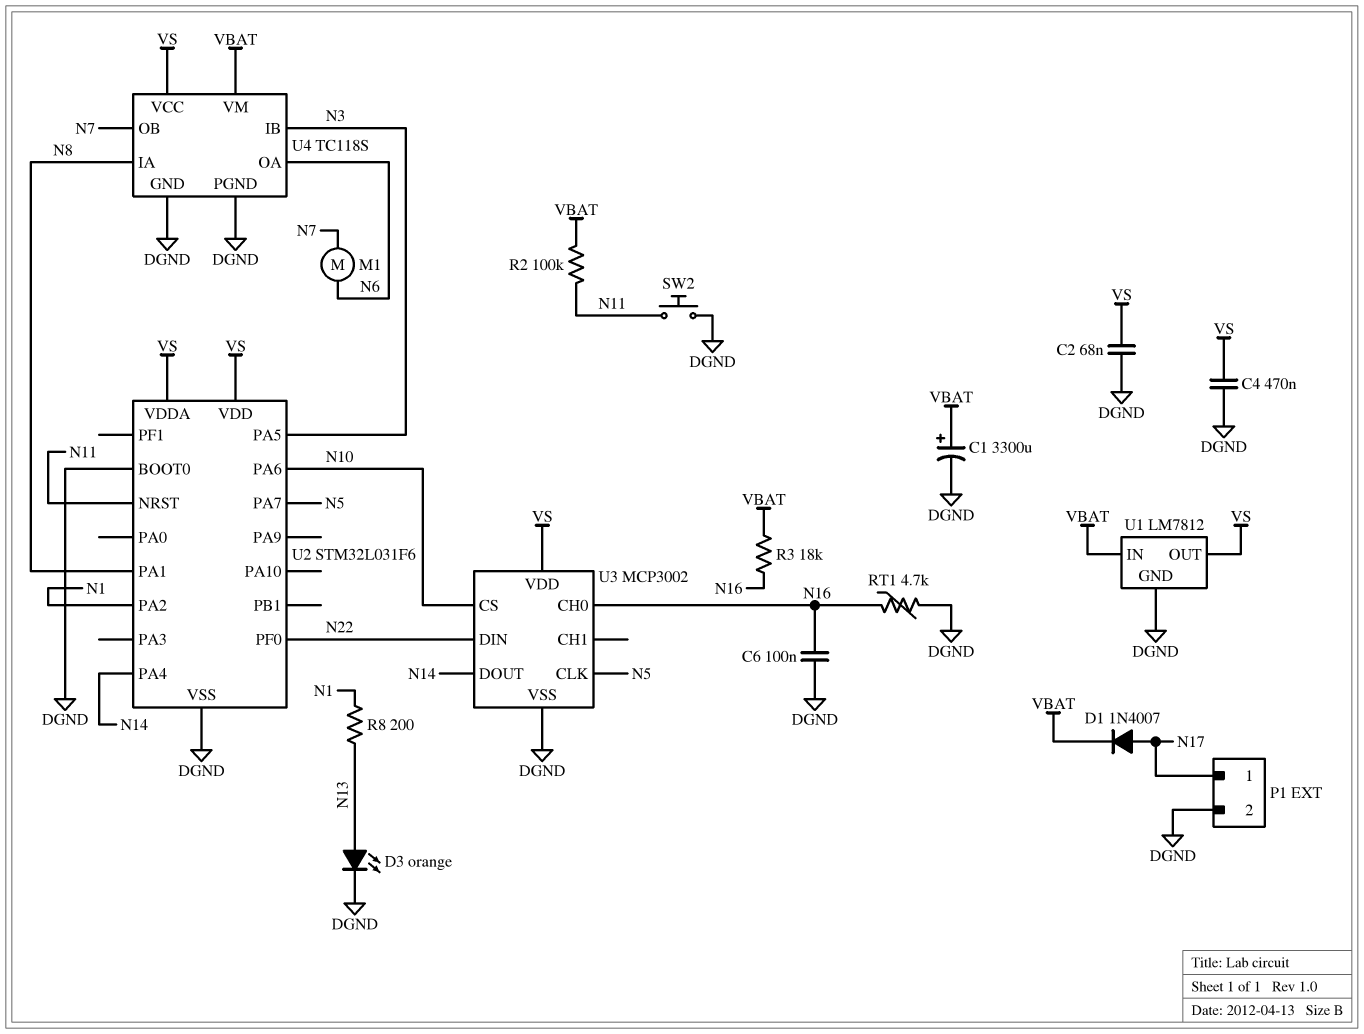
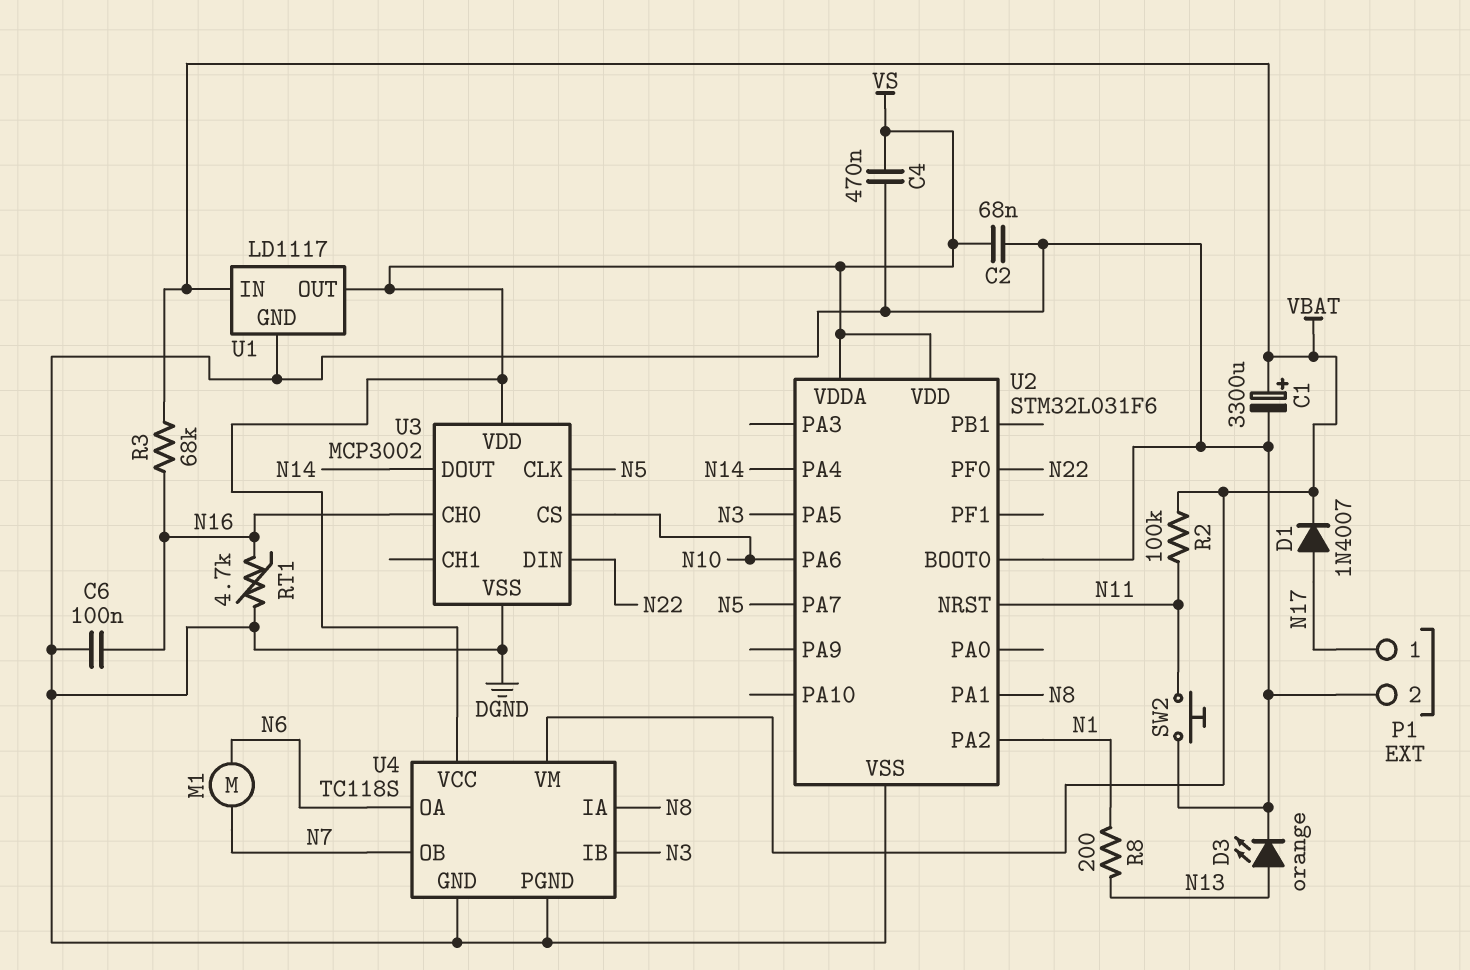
R3: 18k (N16, VBAT) -> 68k (N16, VBAT)
U1: LM7812 -> LD1117

